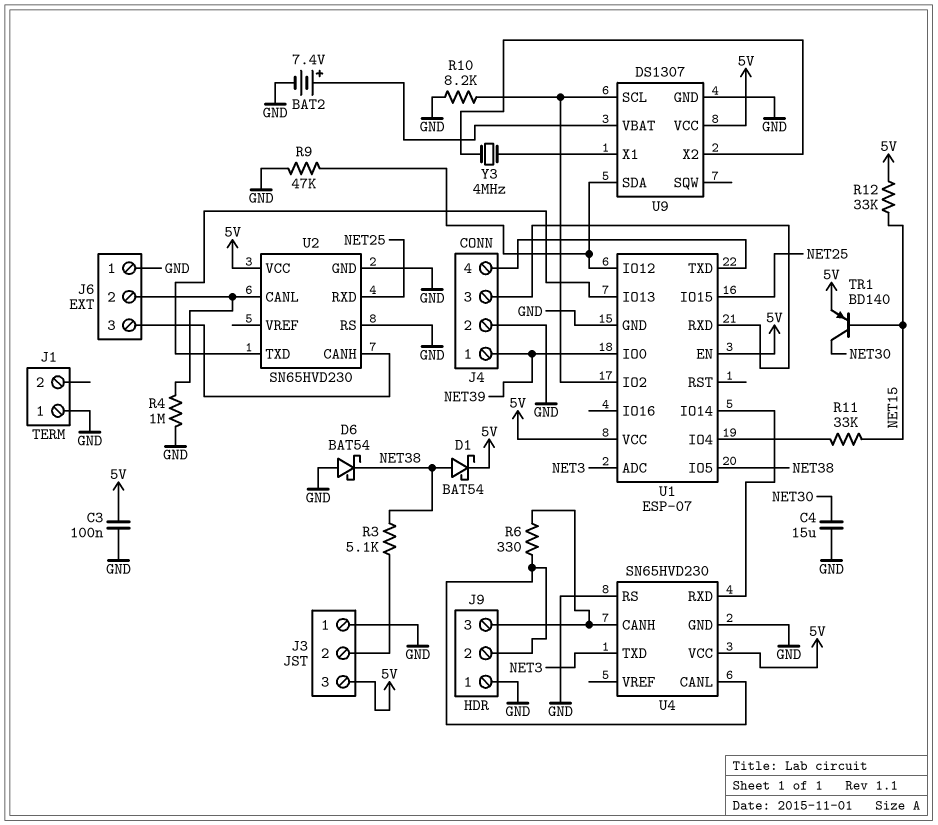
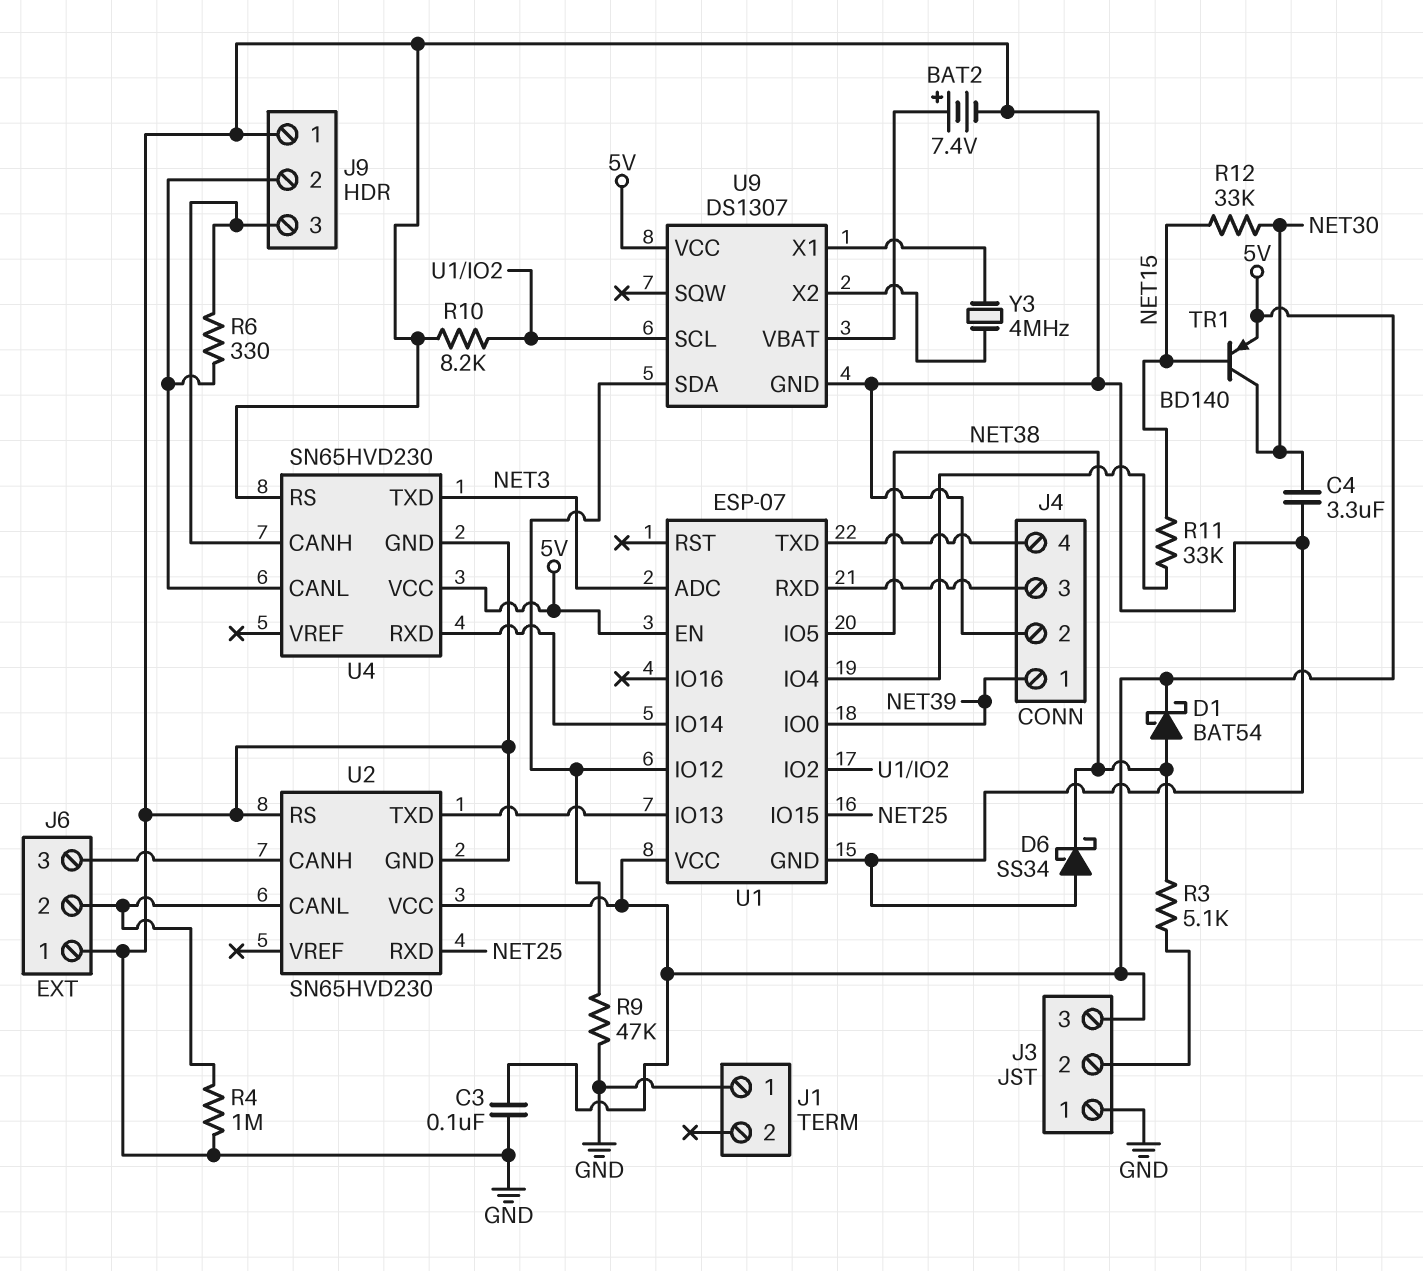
C4: 15uF (GND, NET30) -> 3.3uF (GND, NET30)
D6: schottky BAT54 (A GND, K NET38) -> schottky SS34 (A GND, K NET38)
R12: 33k (5V, NET15) -> 33k (NET15, NET30)

